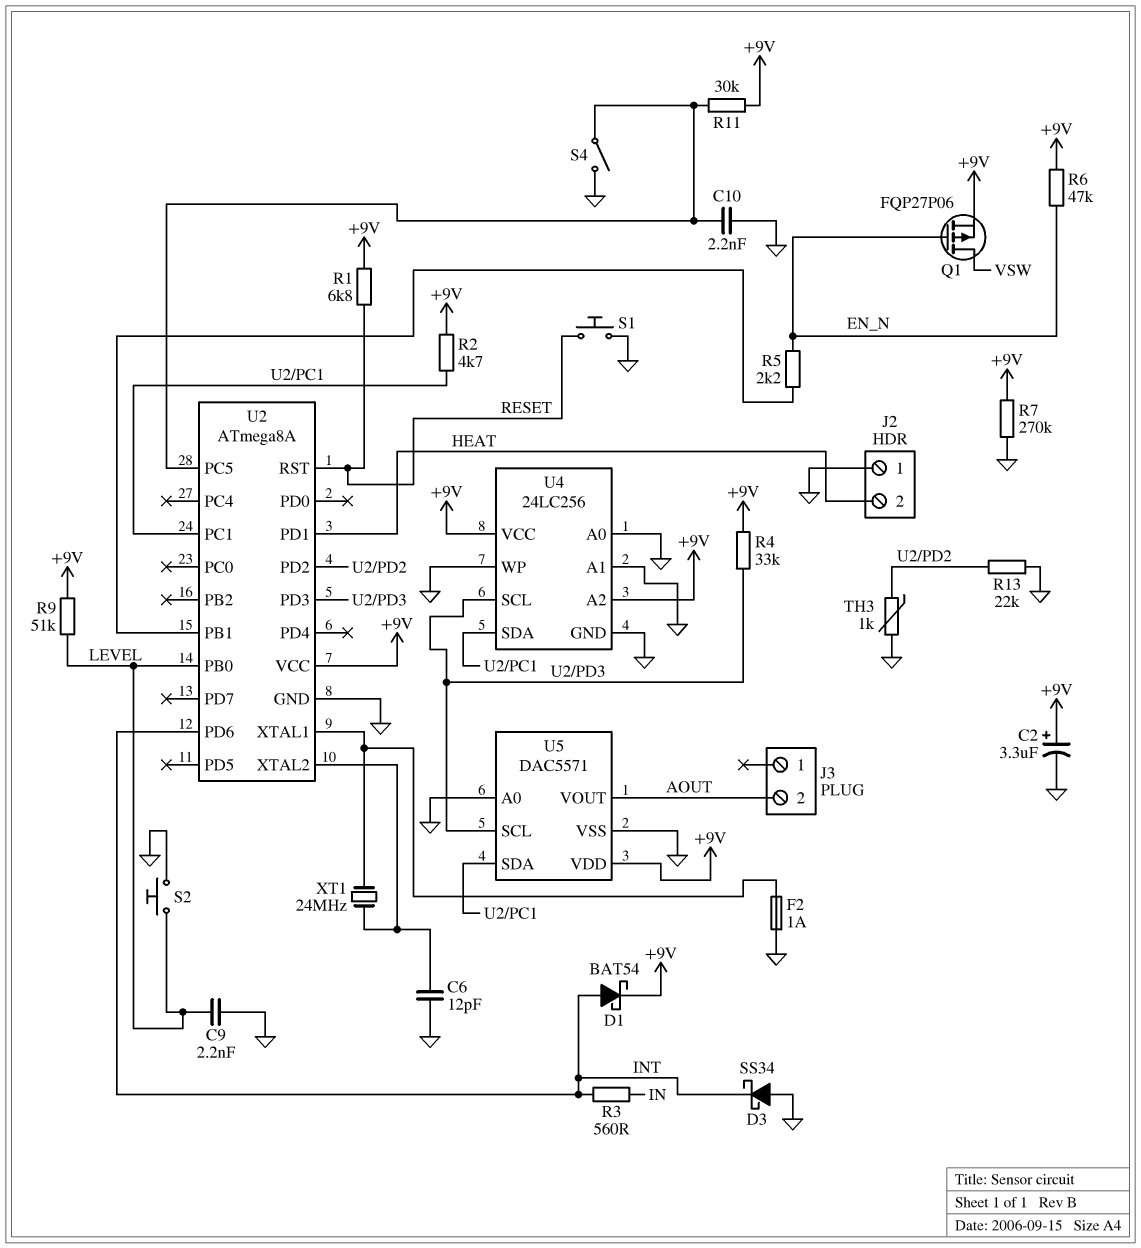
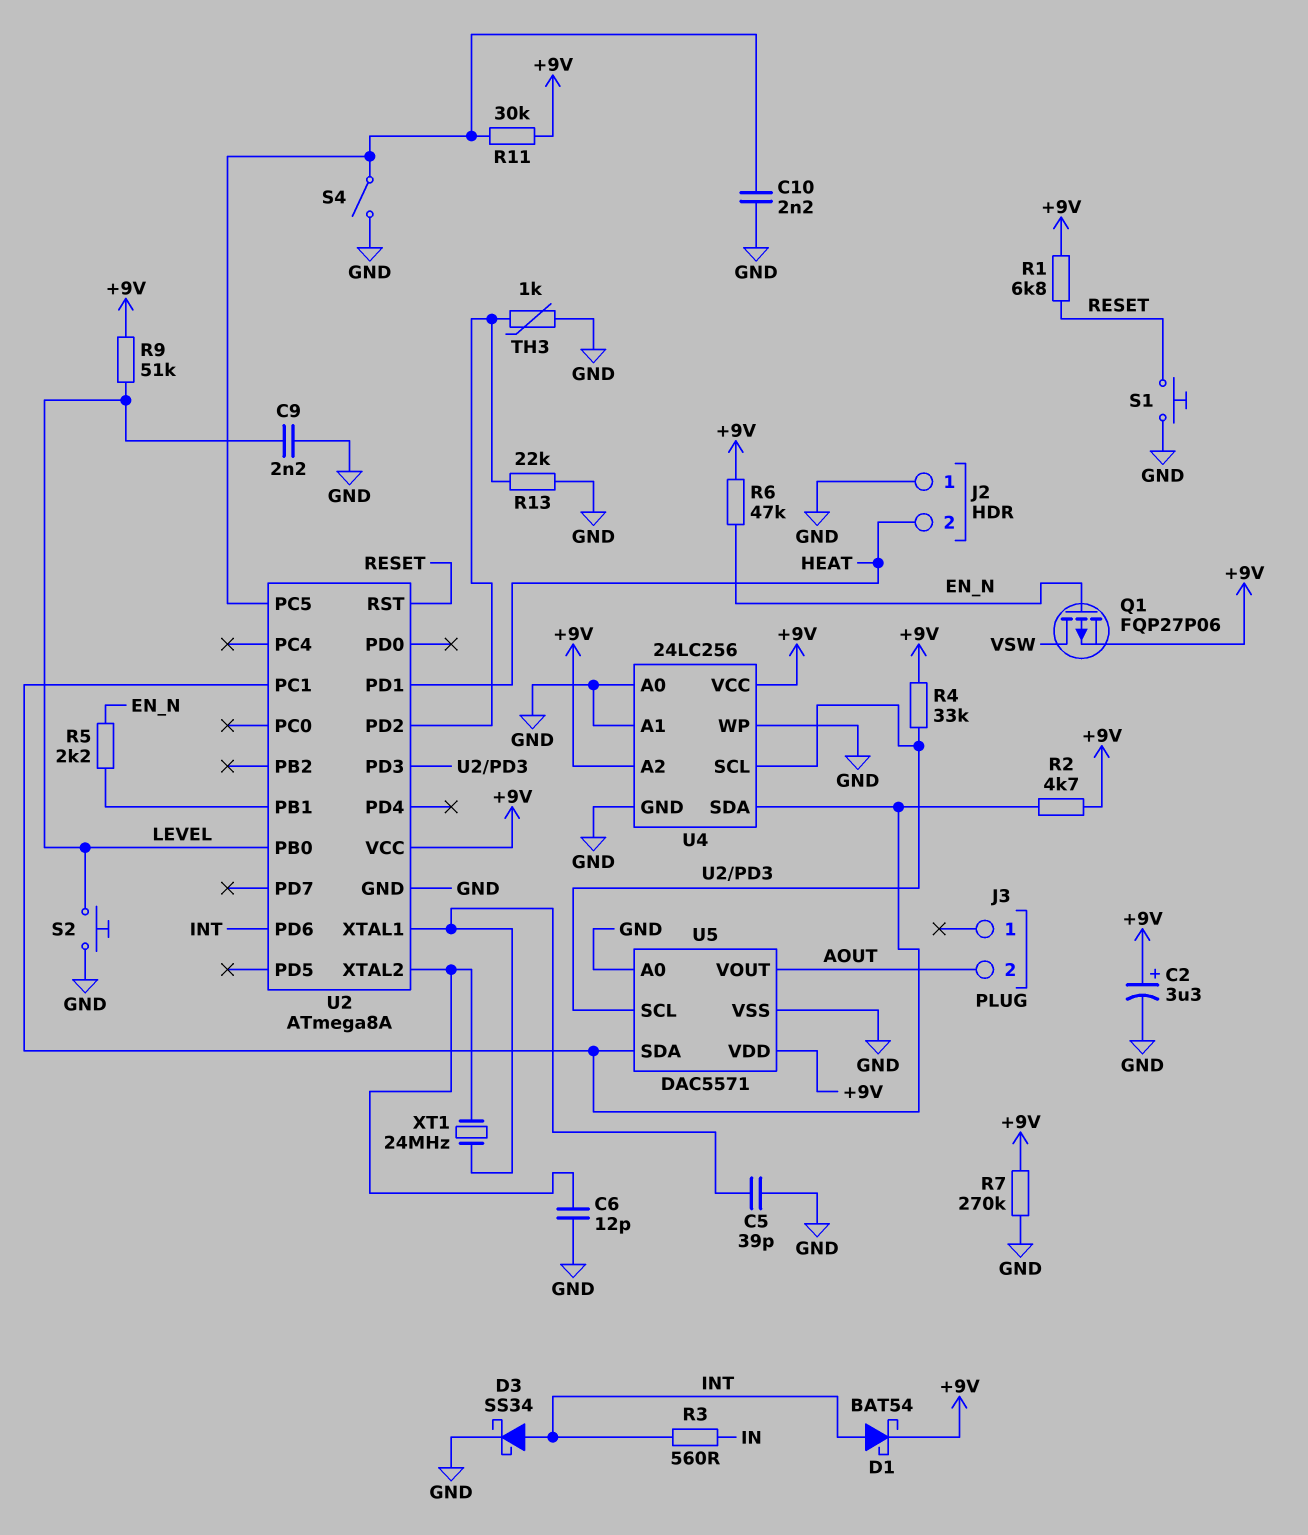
C5: none -> 39pF (GND, U2/XTAL1)
D3: schottky SS34 (A GND, K INT) -> schottky SS34 (A INT, K GND)
F2: 1A (GND, U2/XTAL1) -> none

